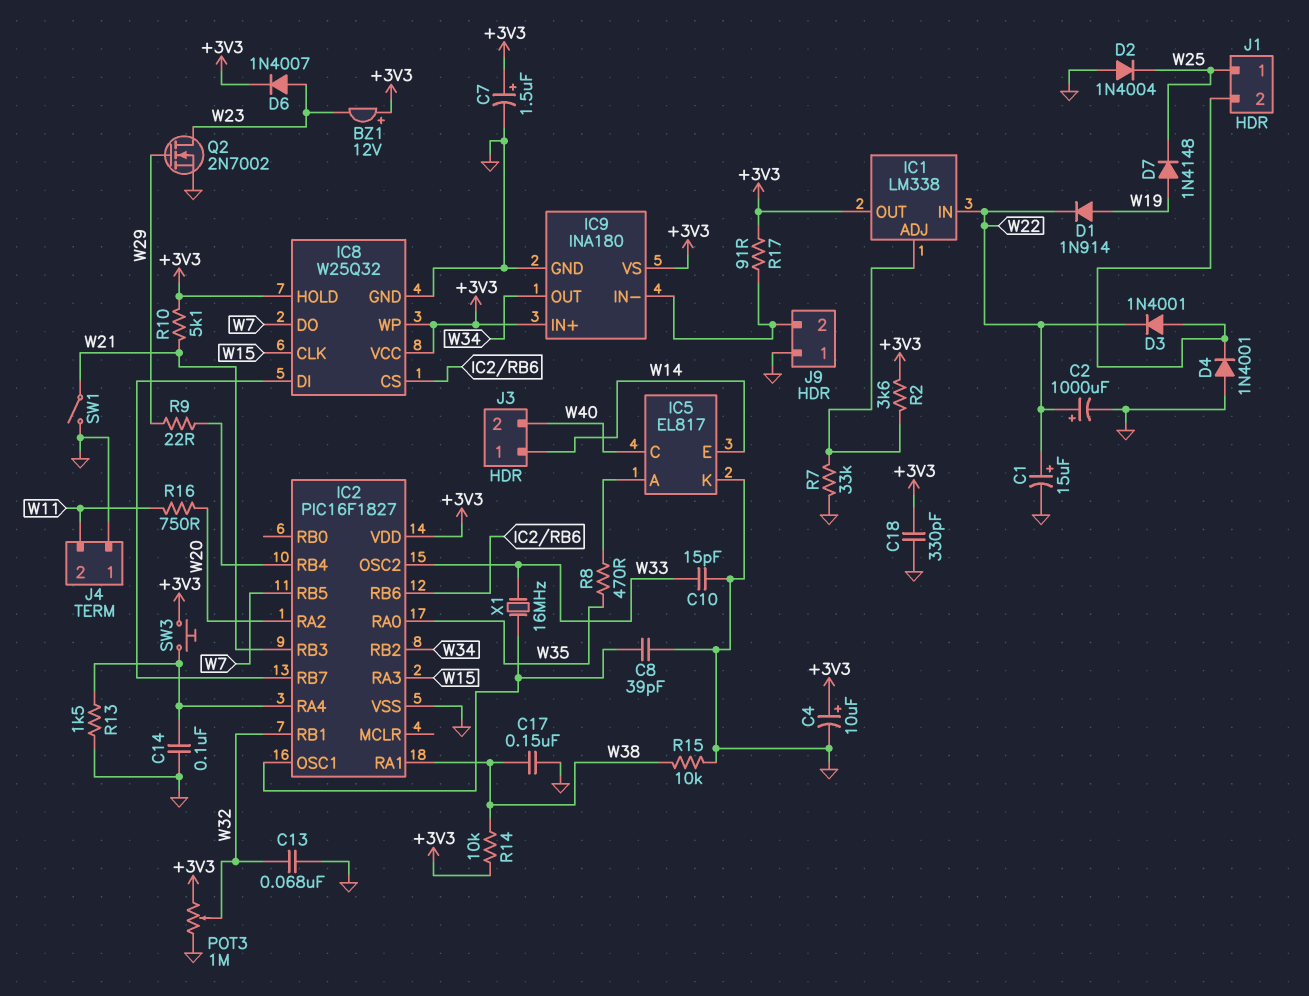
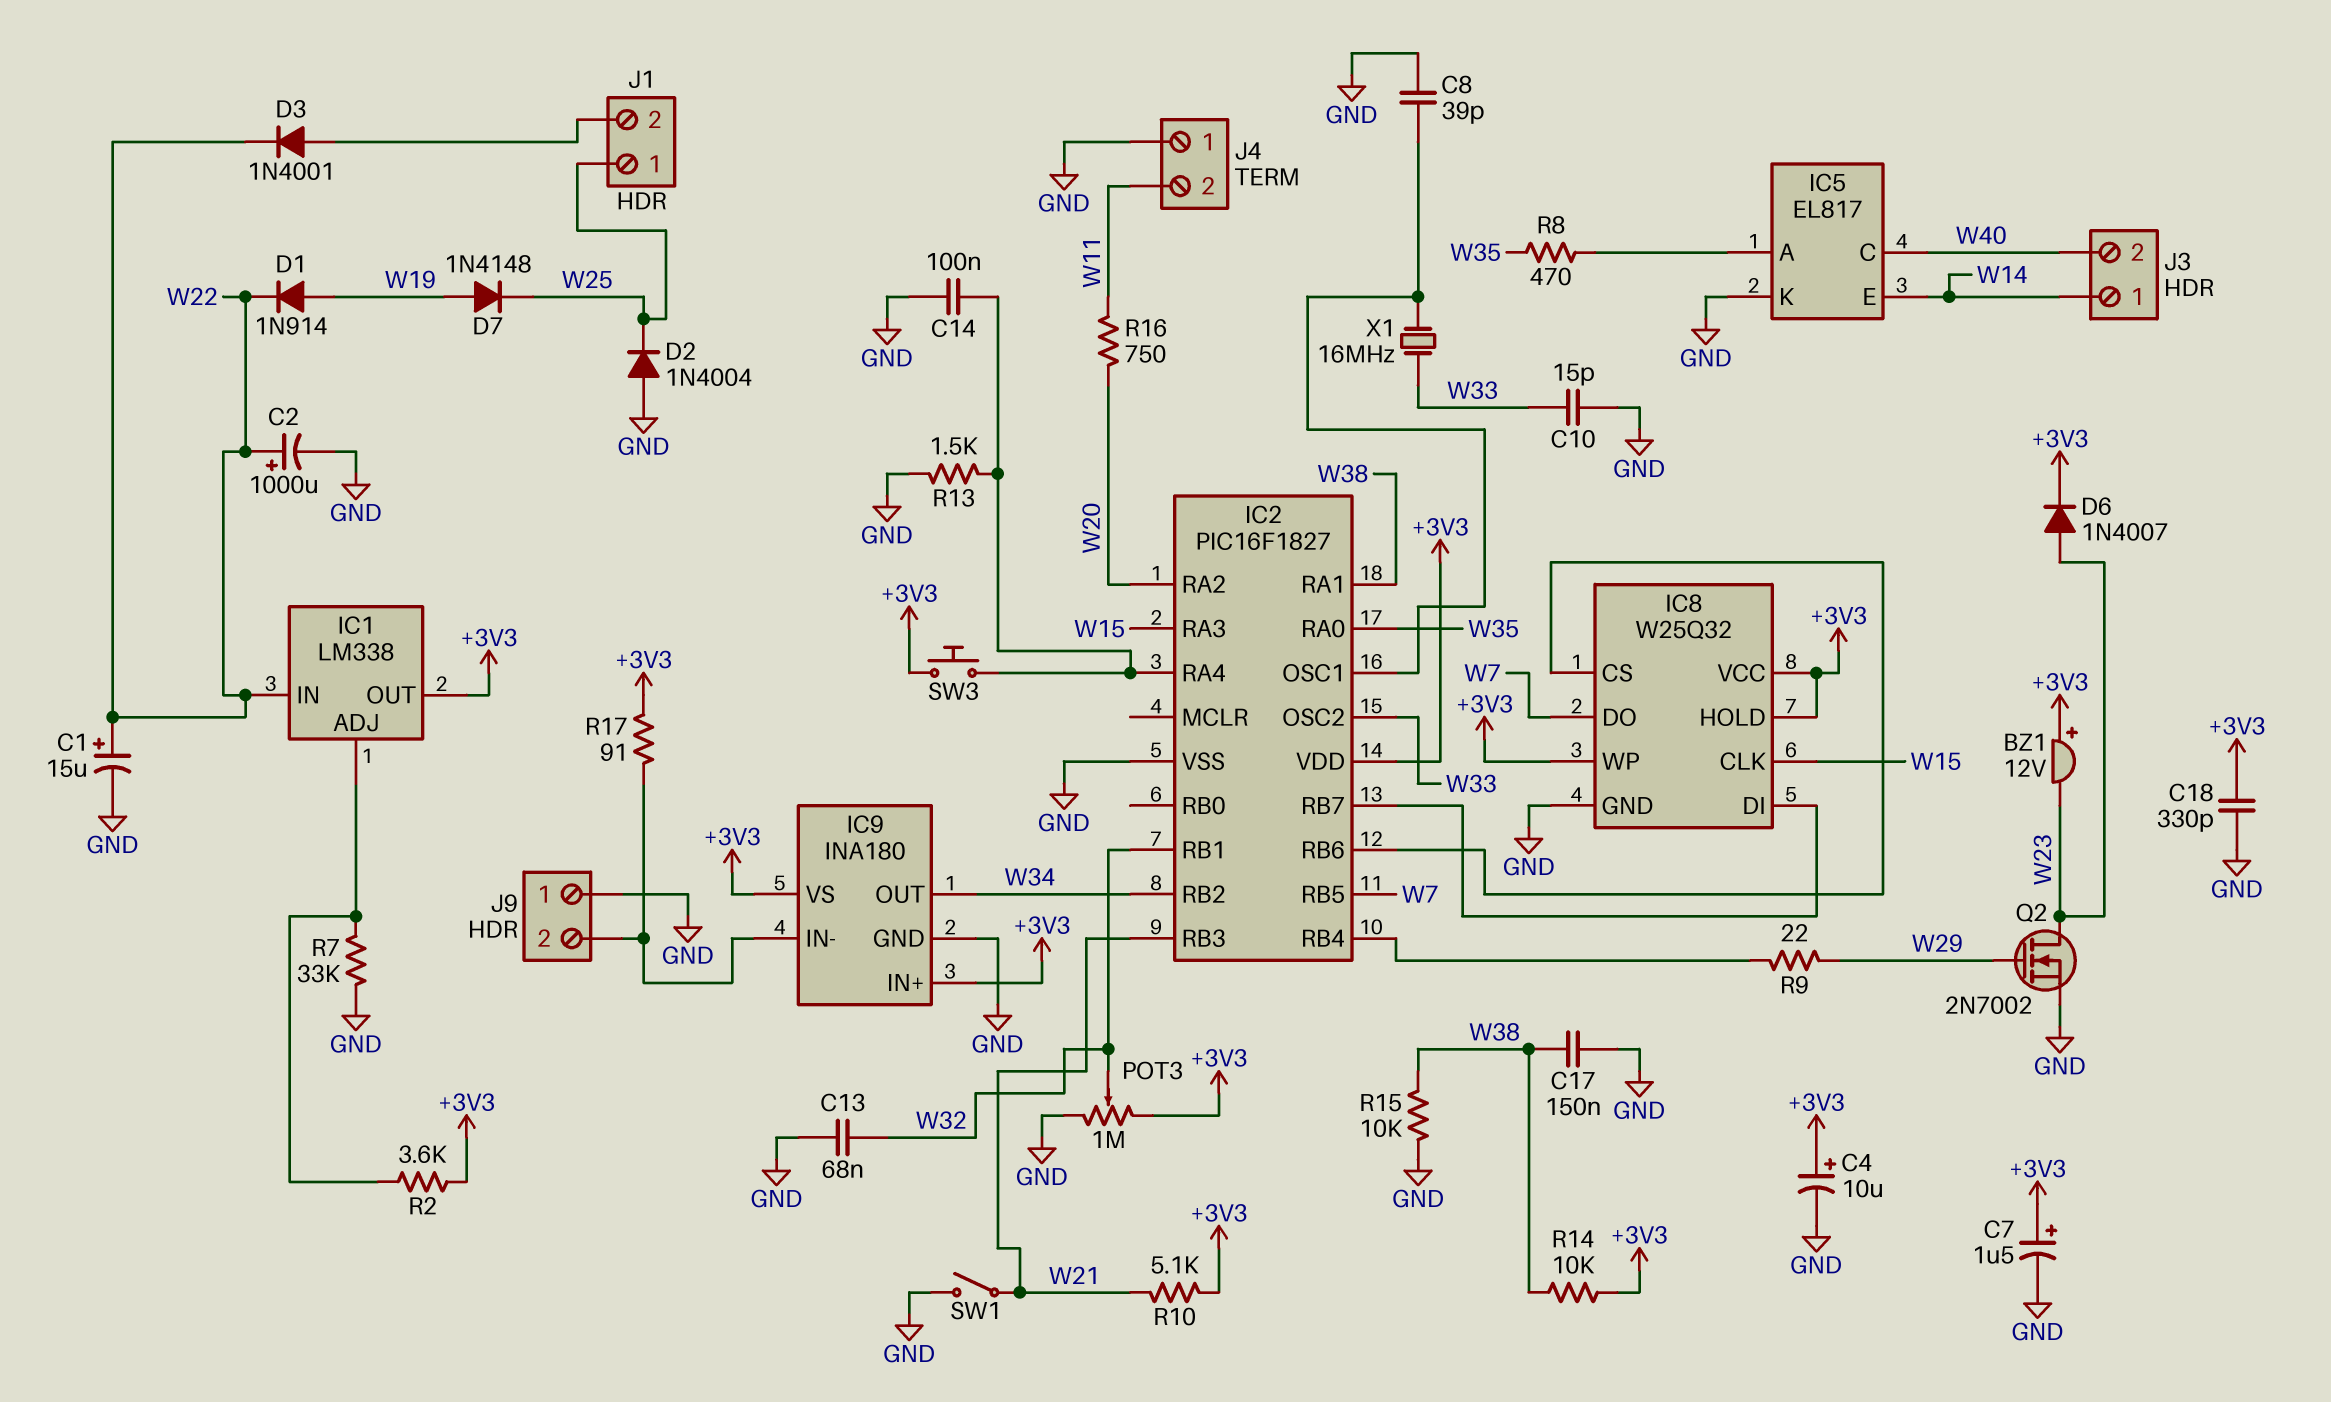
D4: diode 1N4001 (A GND, K J1/2) -> none

